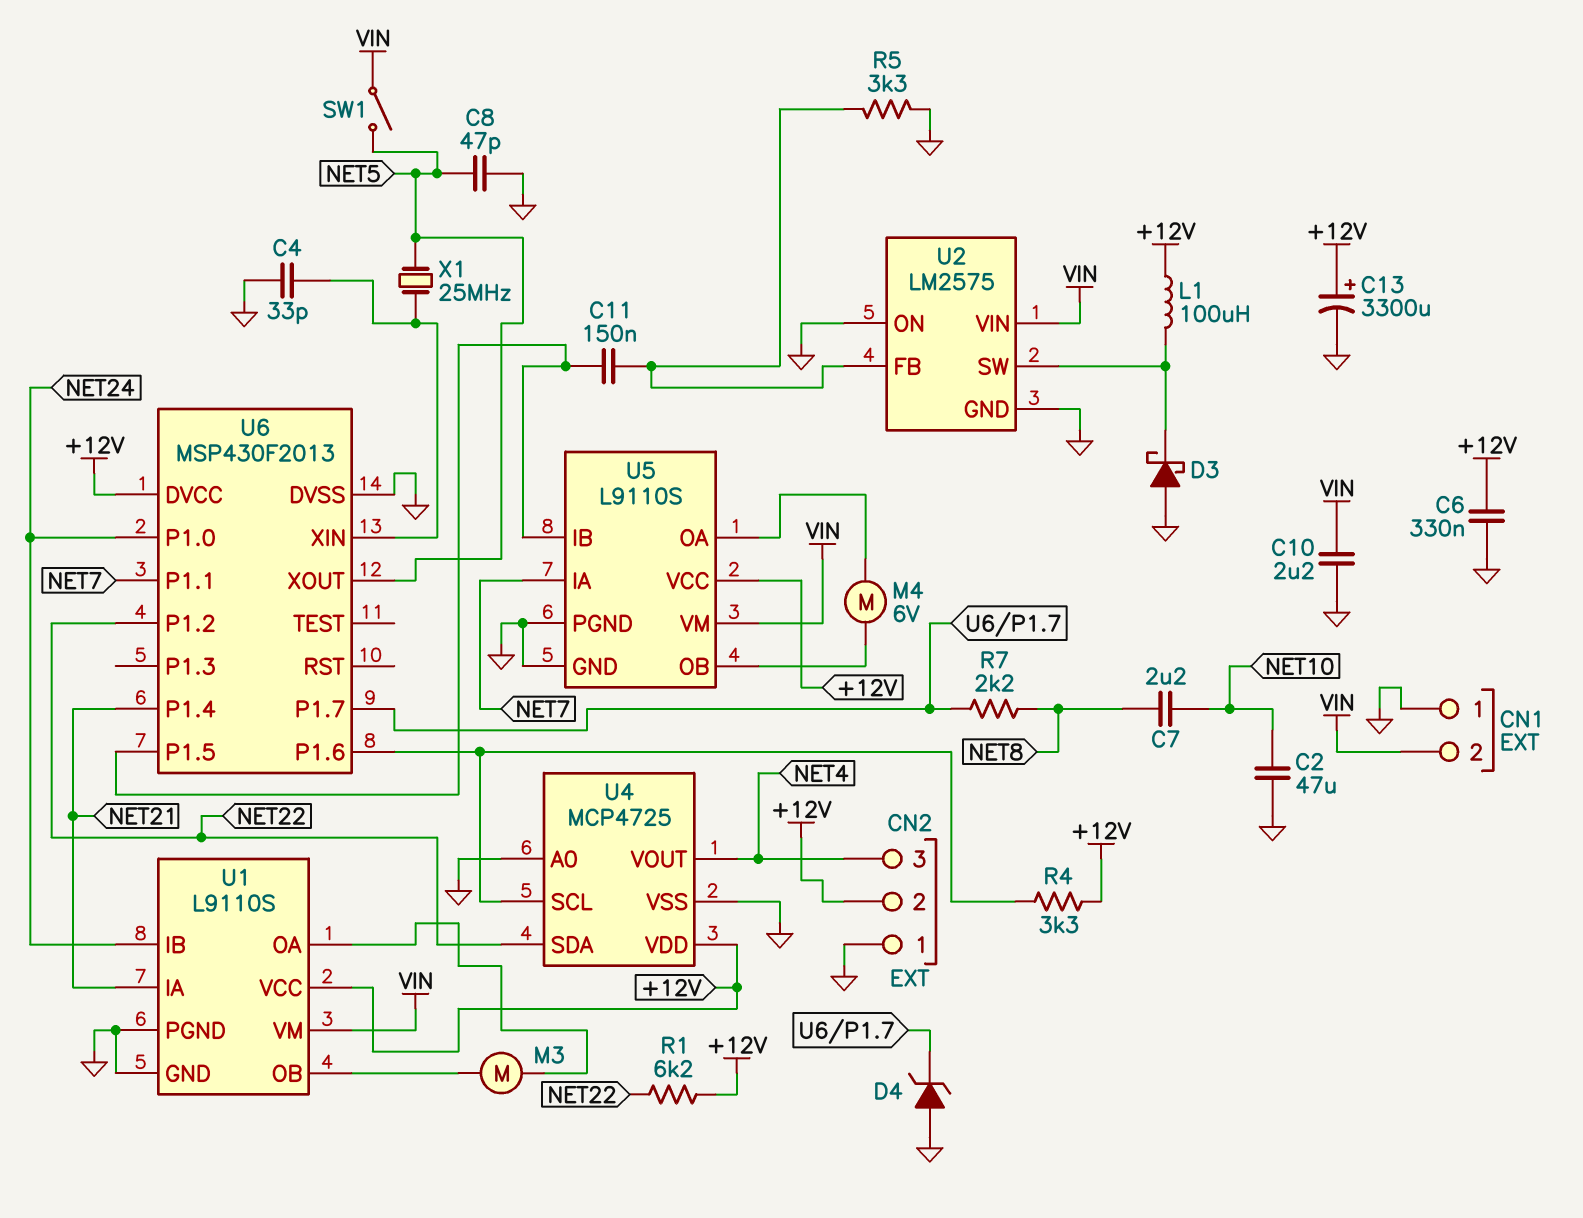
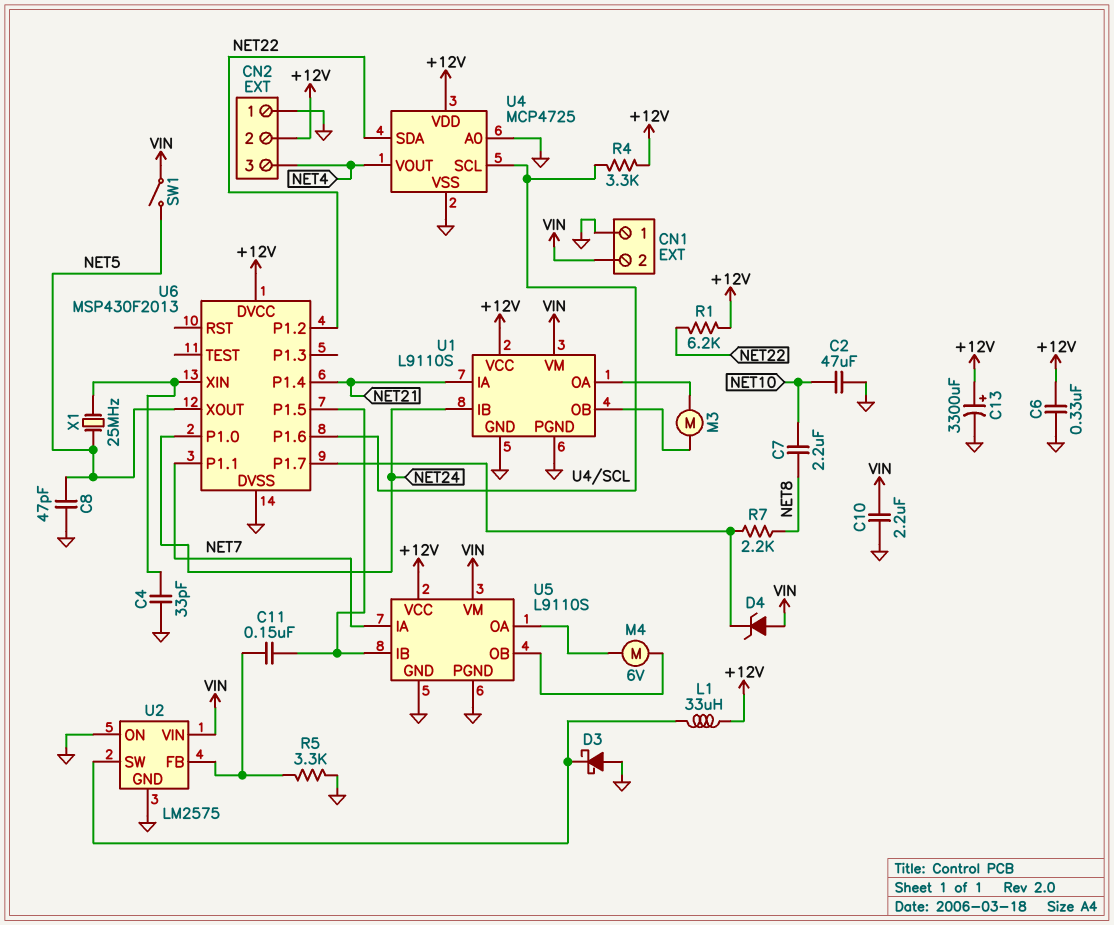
D4: zener (A GND, K U6/P1.7) -> zener (A VIN, K U6/P1.7)
L1: 100uH (+12V, U2/SW) -> 33uH (+12V, U2/SW)

